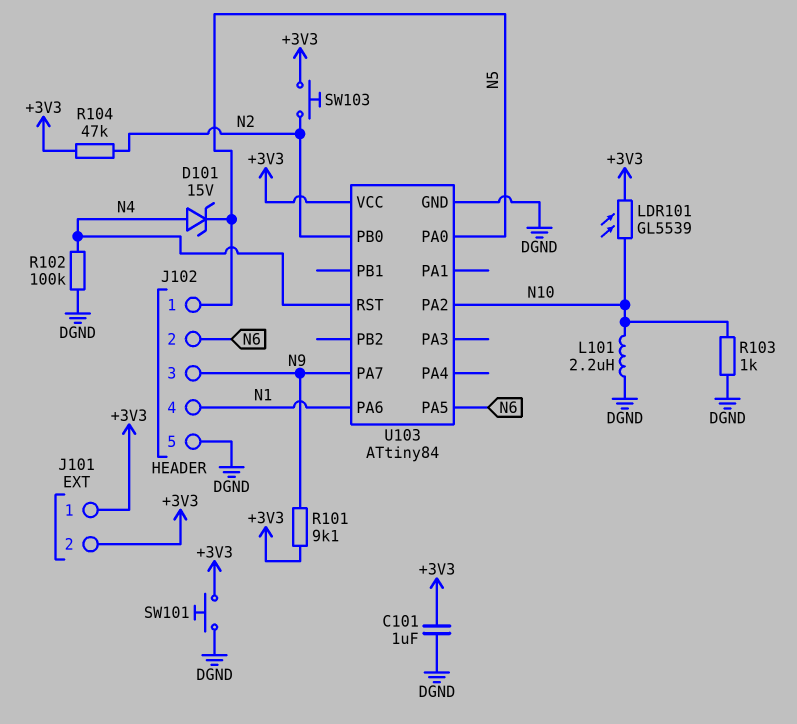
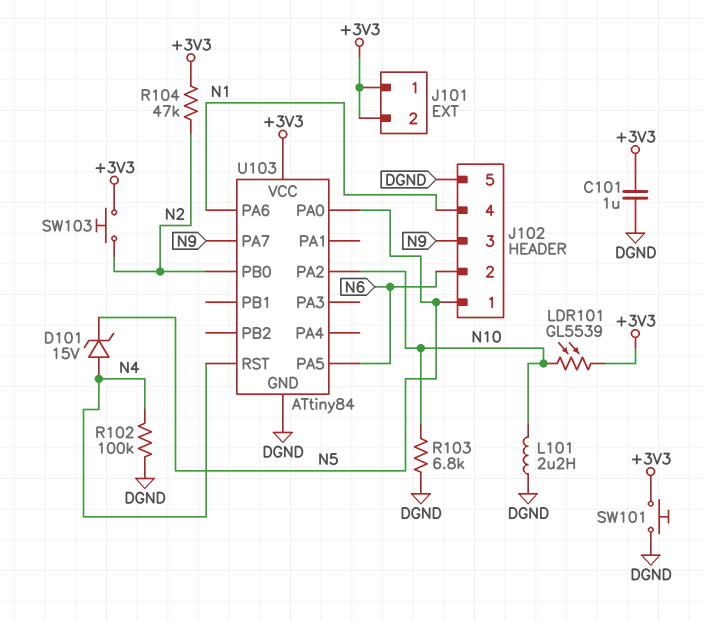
R101: 9.1k (+3V3, N9) -> none
R103: 1k (DGND, N10) -> 6.8k (DGND, N10)

